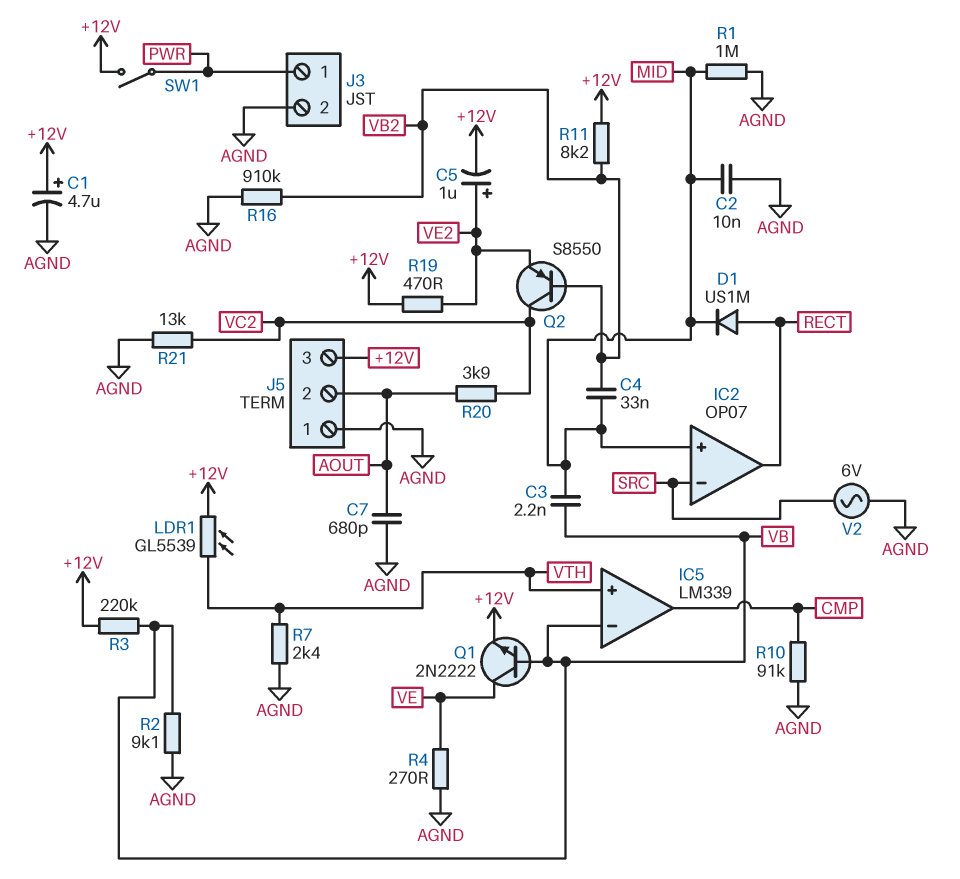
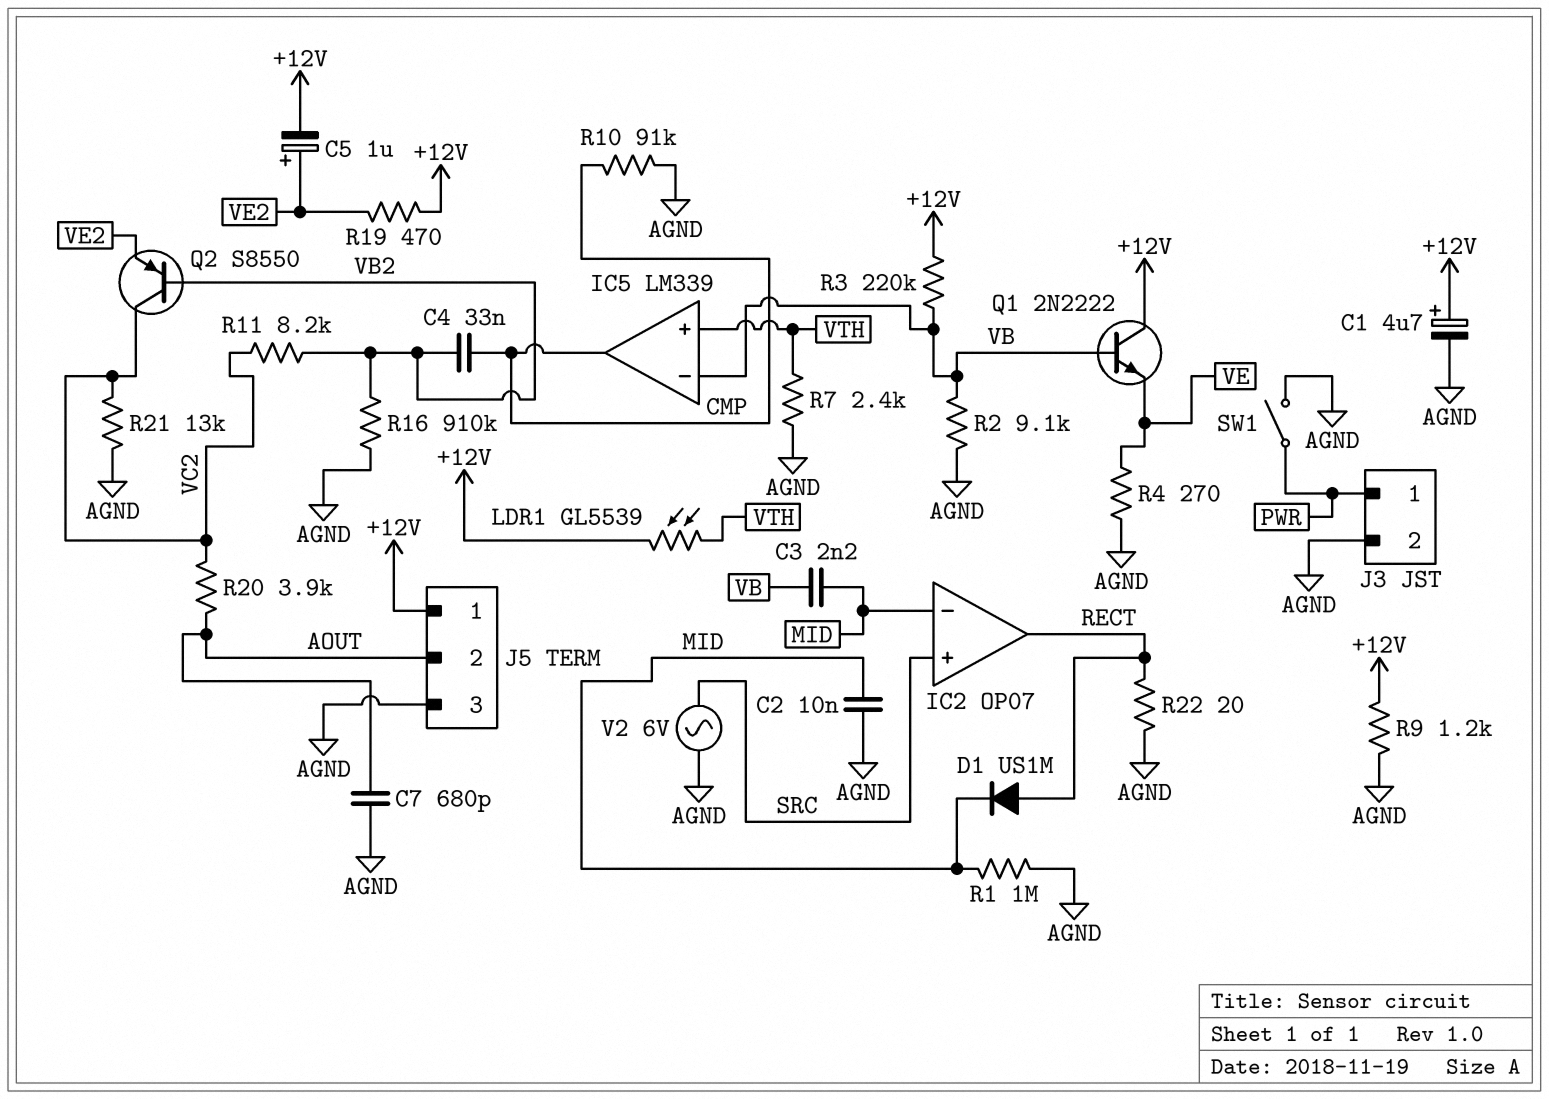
C4: 33nF (MID, VB2) -> 33nF (CMP, VB2)
IC2 pin in+: MID -> SRC
IC2 pin in-: SRC -> MID
J5 pin 1: AGND -> +12V
J5 pin 3: +12V -> AGND
Q1: NPN 2N2222 (B VB, C VE, E +12V) -> NPN 2N2222 (B VB, C +12V, E VE)
R9: none -> 1.2k (+12V, AGND)
R11: 8.2k (+12V, VB2) -> 8.2k (VB2, VC2)
R22: none -> 20 (AGND, RECT)
SW1: switch (+12V, PWR) -> switch (AGND, PWR)

